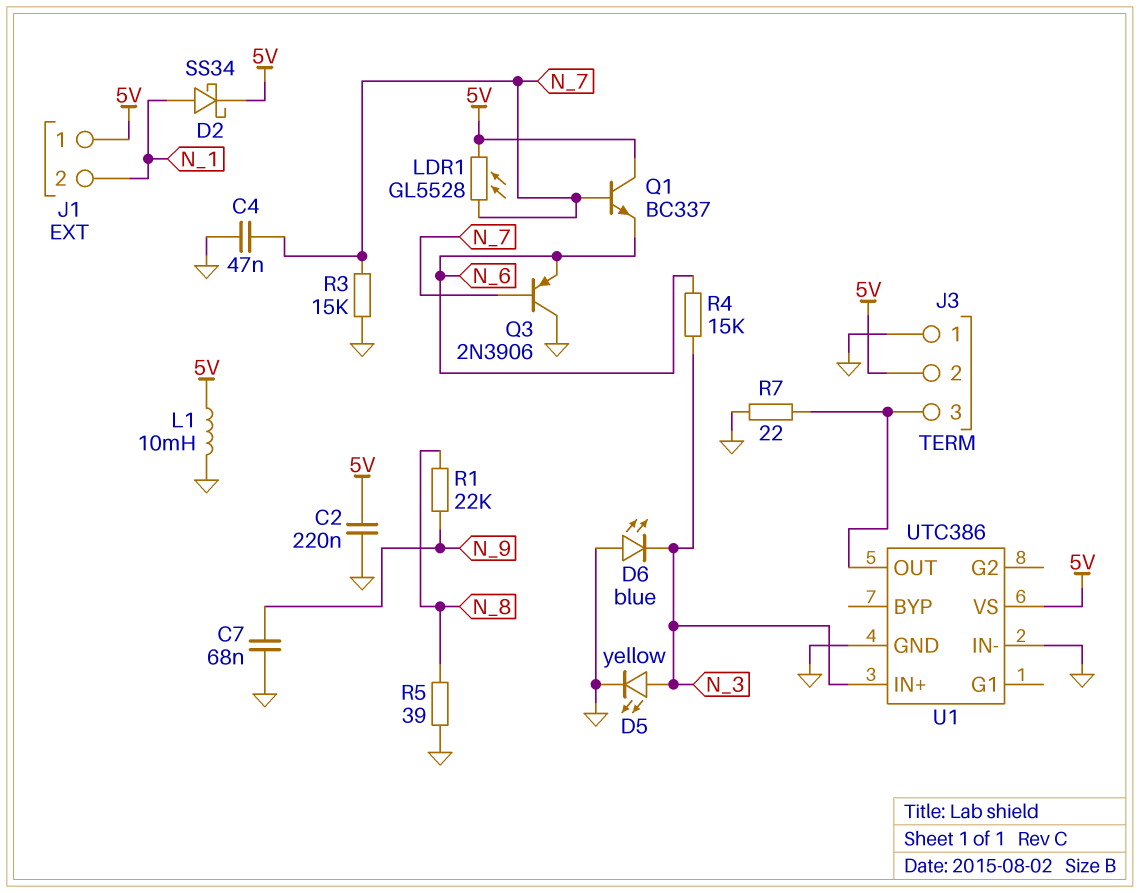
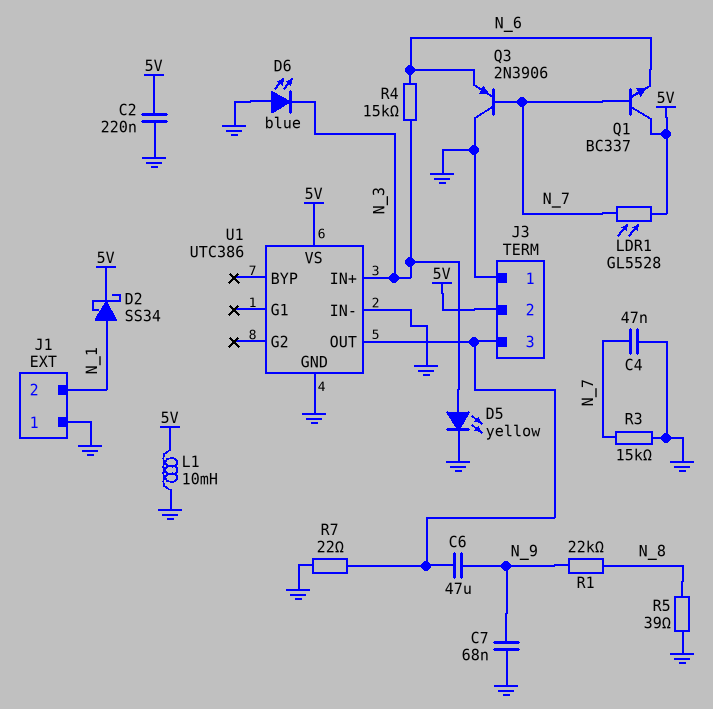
C6: none -> 47uF (J3/3, N_9)
J1 pin 1: 5V -> GND

